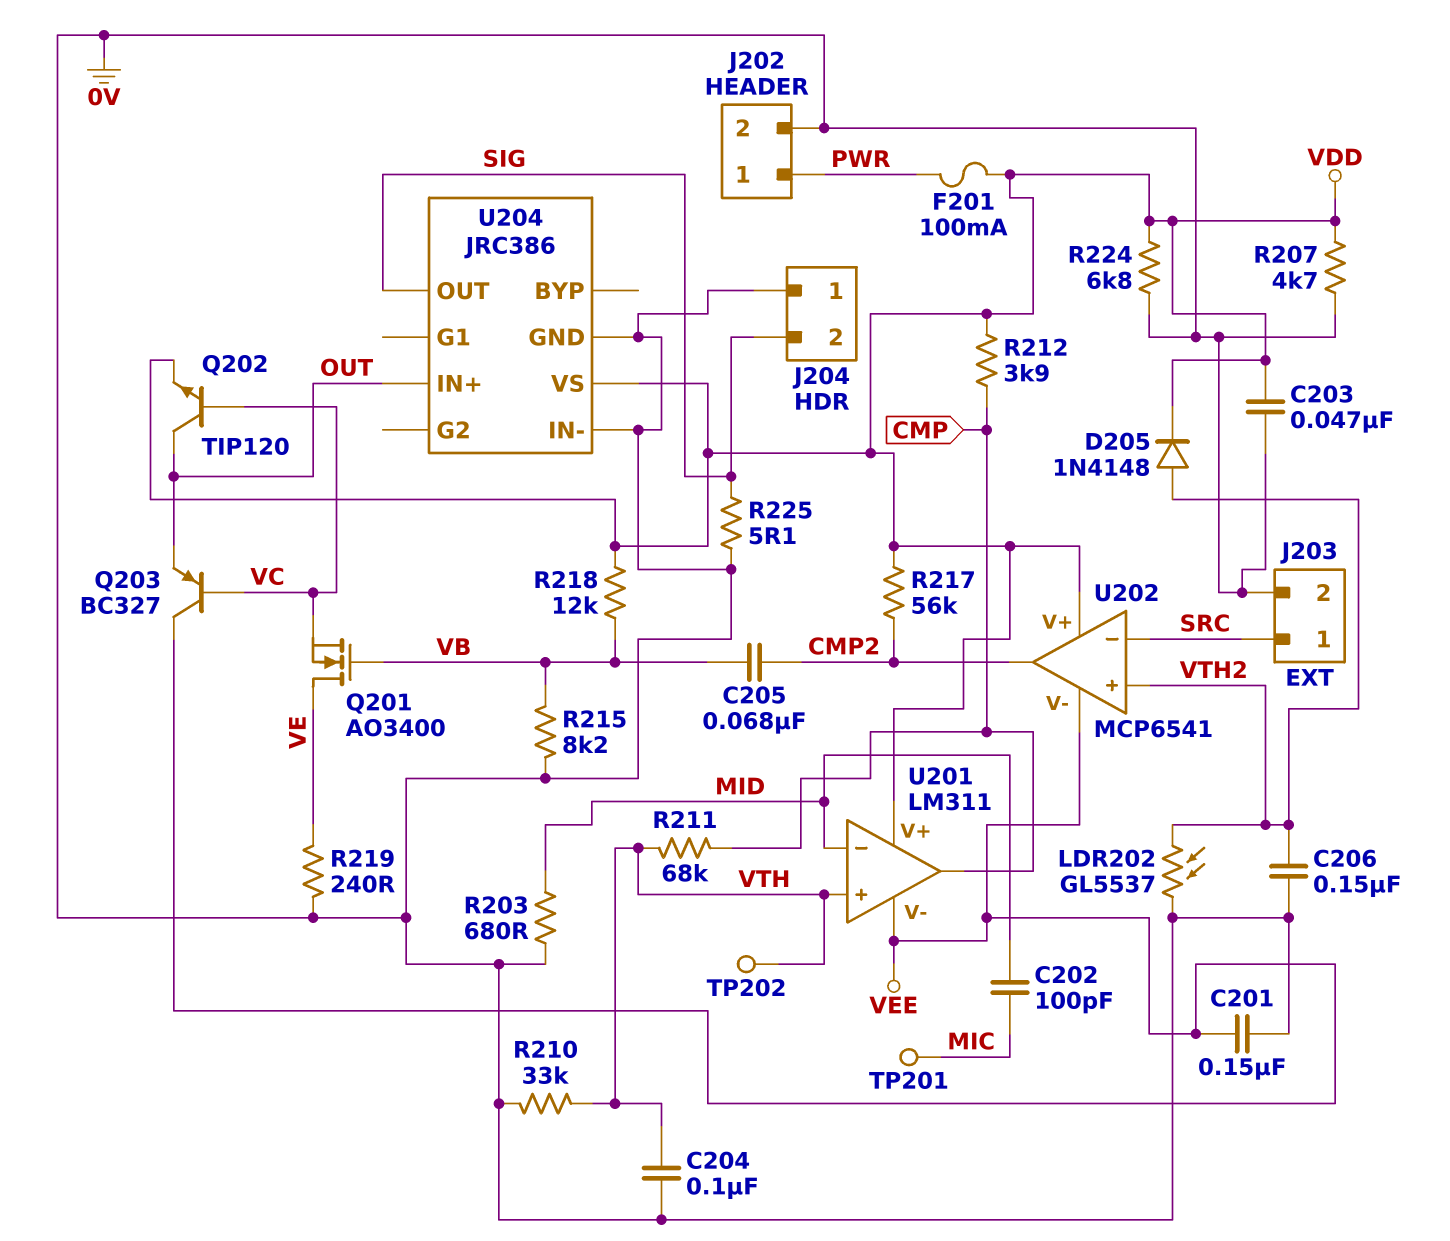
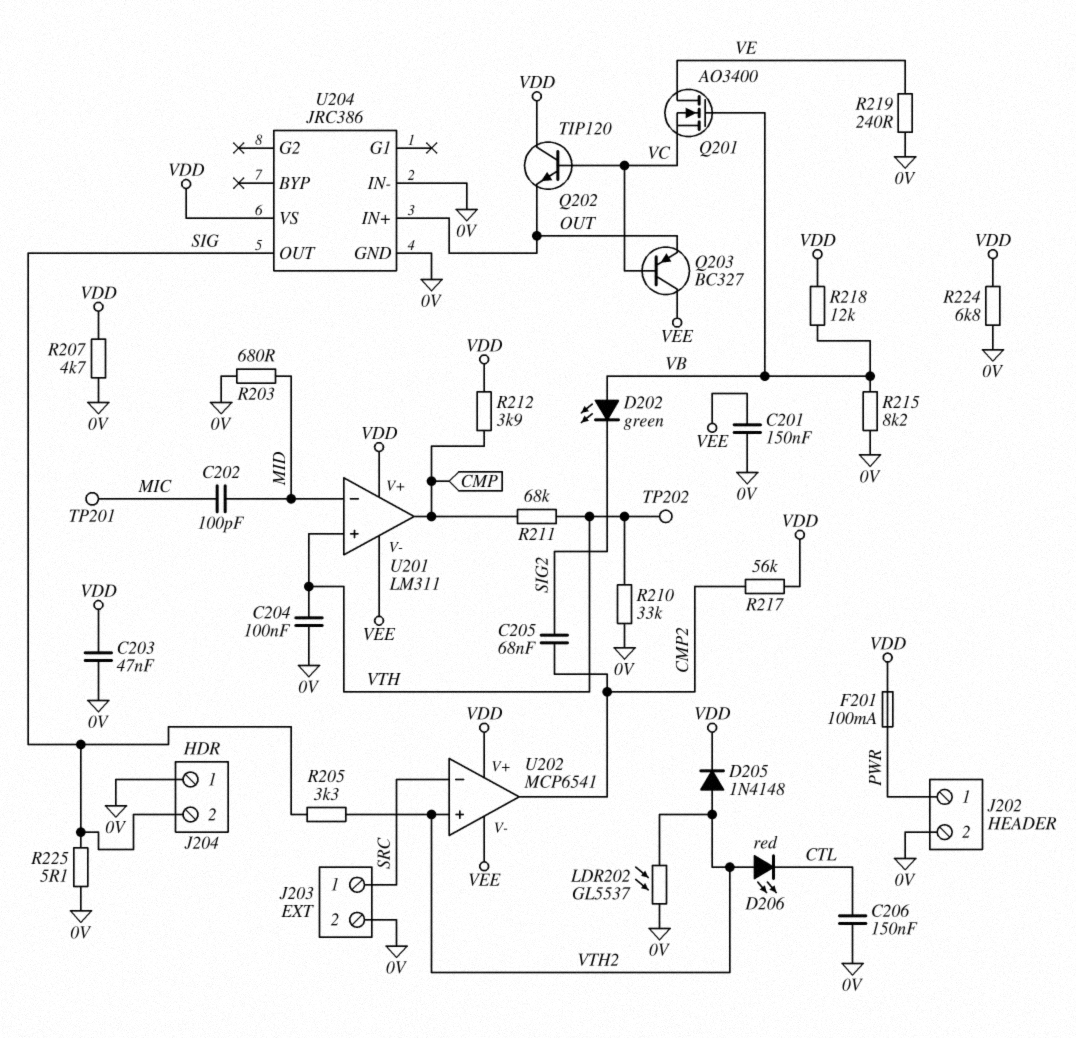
C205: 68nF (CMP2, VB) -> 68nF (CMP2, SIG2)
C206: 150nF (0V, VTH2) -> 150nF (0V, CTL)
D202: none -> LED green (A VB, K SIG2)
D206: none -> LED red (A VTH2, K CTL)
Q202: NPN TIP120 (B VC, C OUT, E VDD) -> NPN TIP120 (B VC, C VDD, E OUT)
R205: none -> 3.3k (SIG, VTH2)

